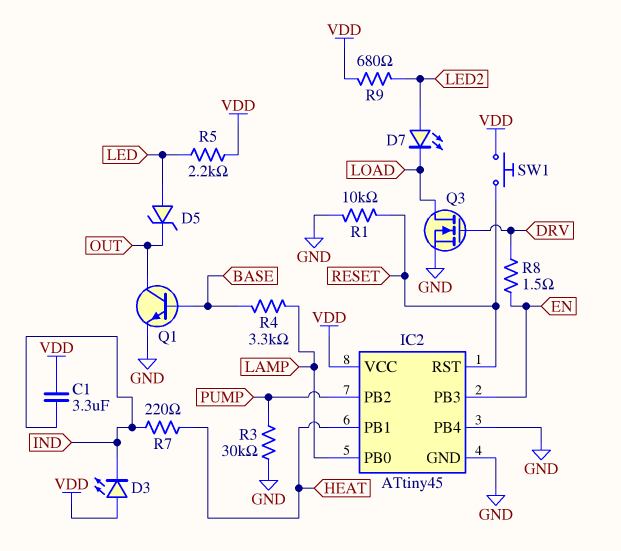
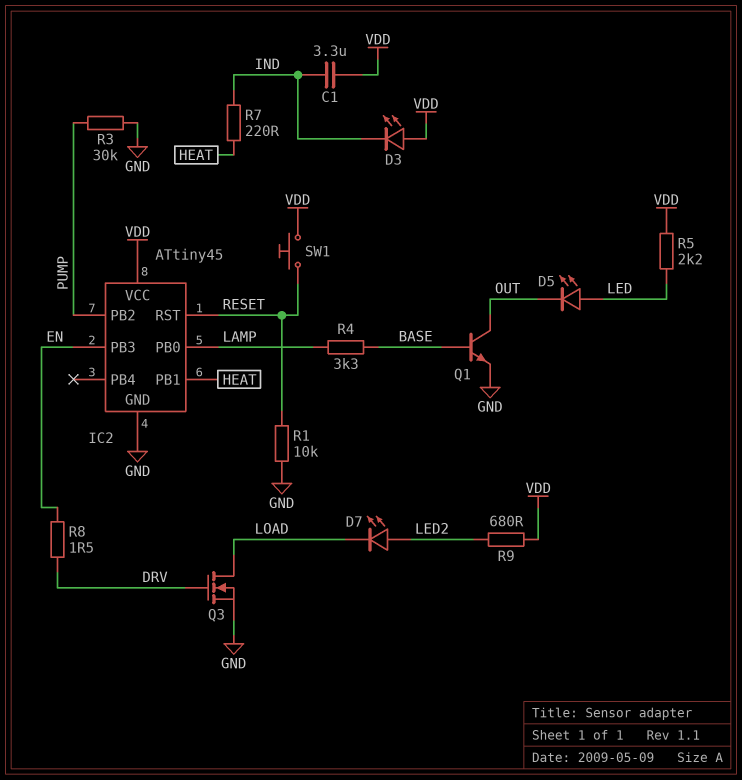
D5: zener (A LED, K OUT) -> LED (A LED, K OUT)
IC2 pin PB4: GND -> none

